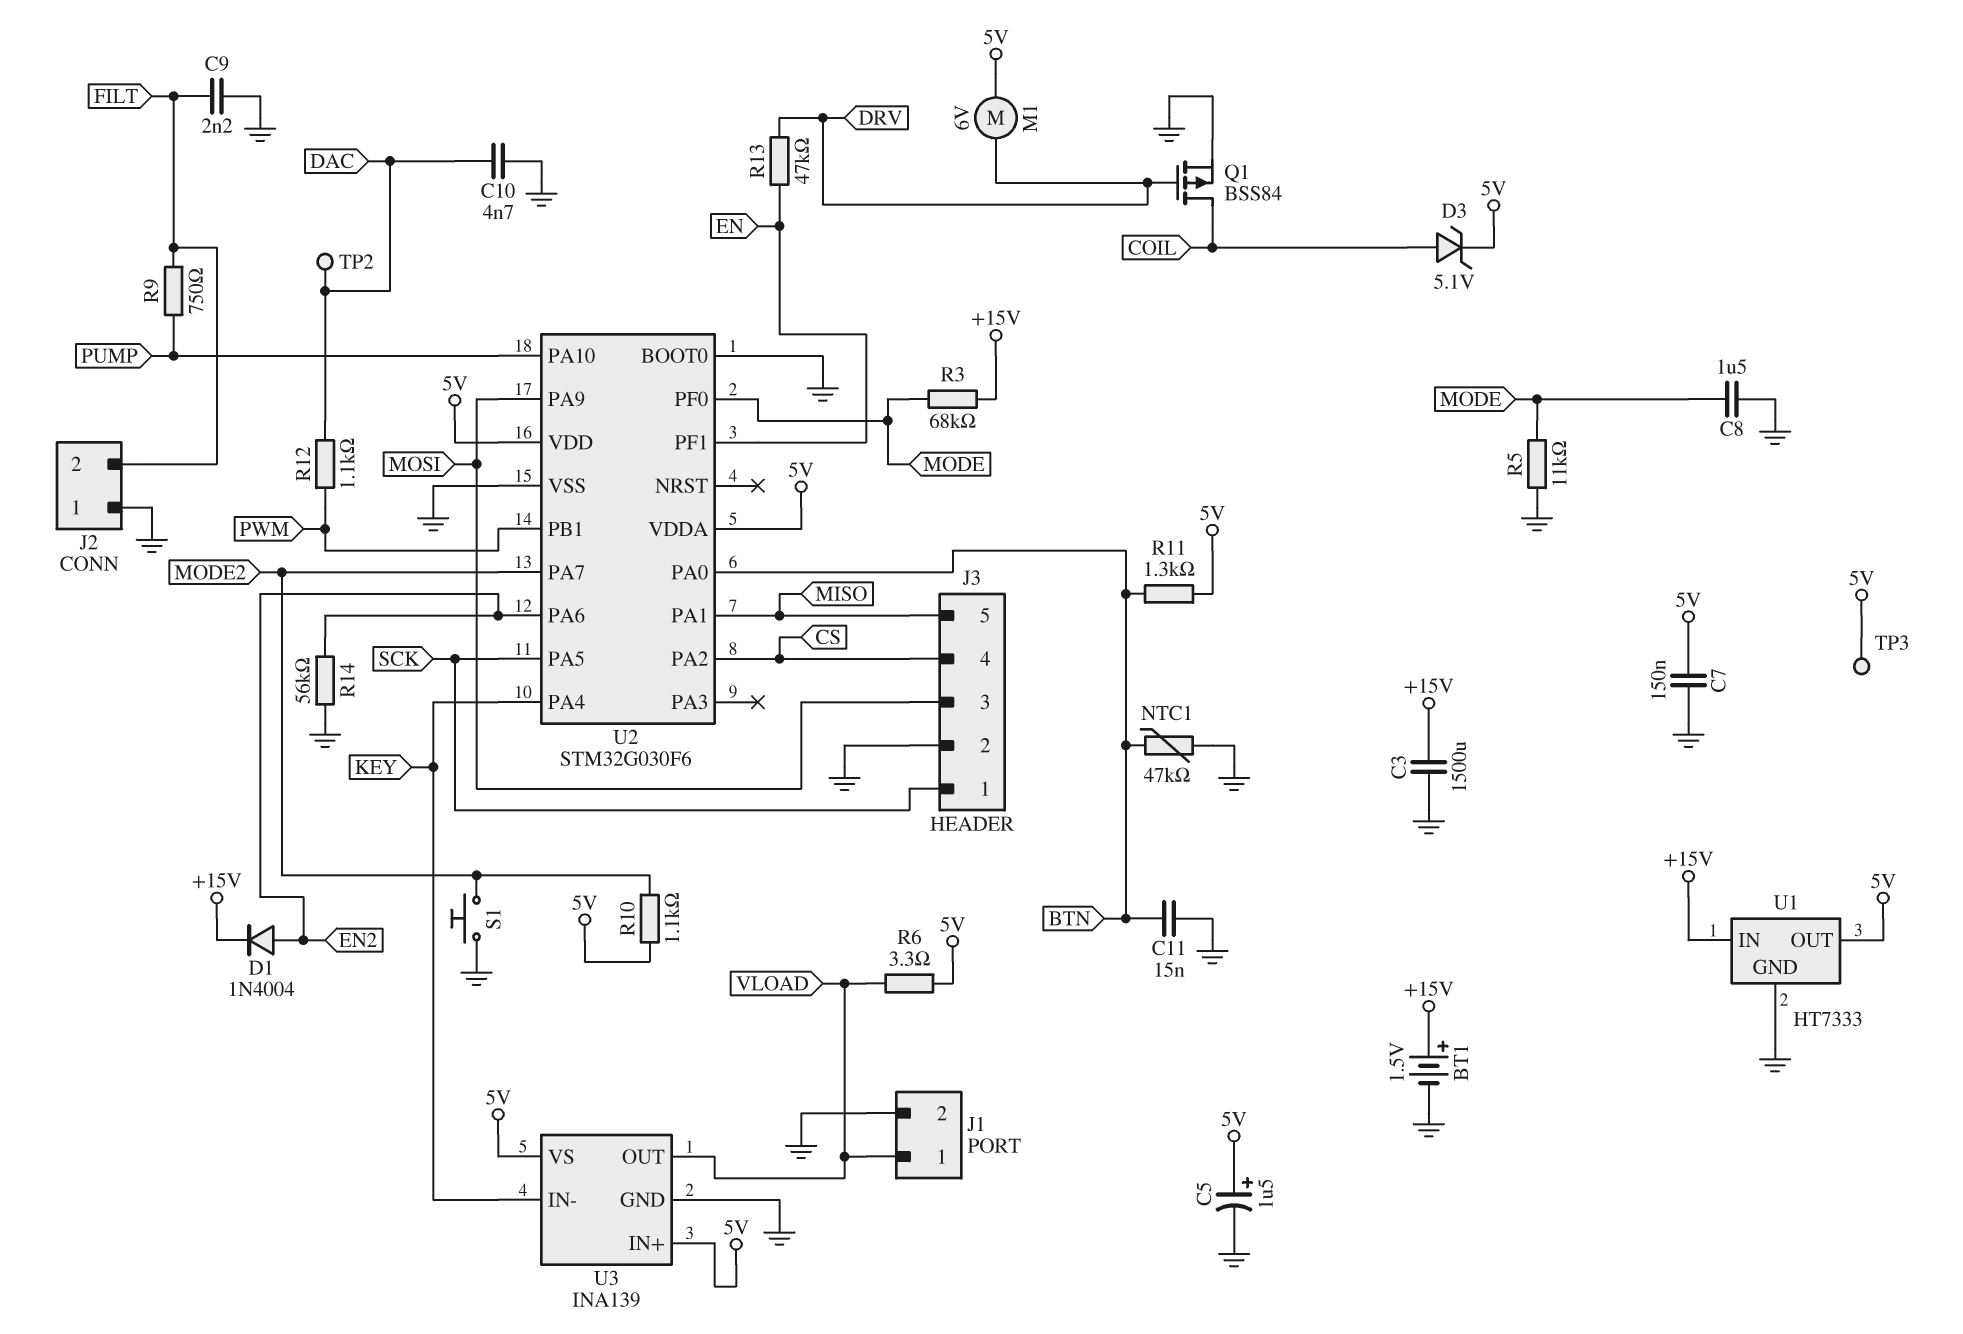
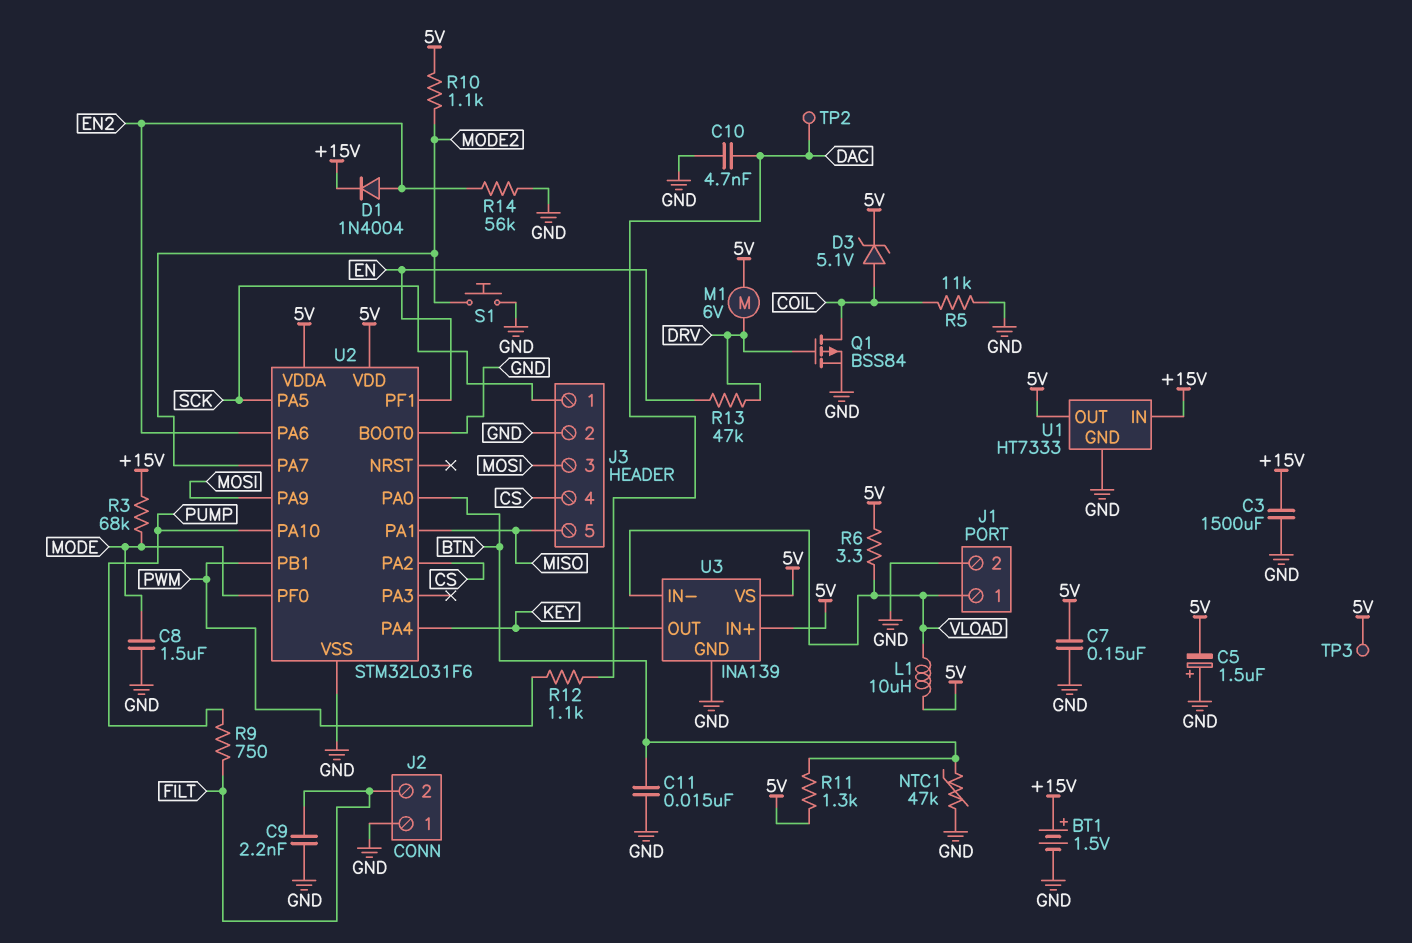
C5: 1.5uF (plus 5V, minus GND) -> 1.5uF (plus GND, minus 5V)
L1: none -> 10uH (5V, VLOAD)
R5: 11k (GND, MODE) -> 11k (COIL, GND)
U2: STM32G030F6 -> STM32L031F6
U3 pin IN-: KEY -> VLOAD
U3 pin OUT: VLOAD -> KEY

